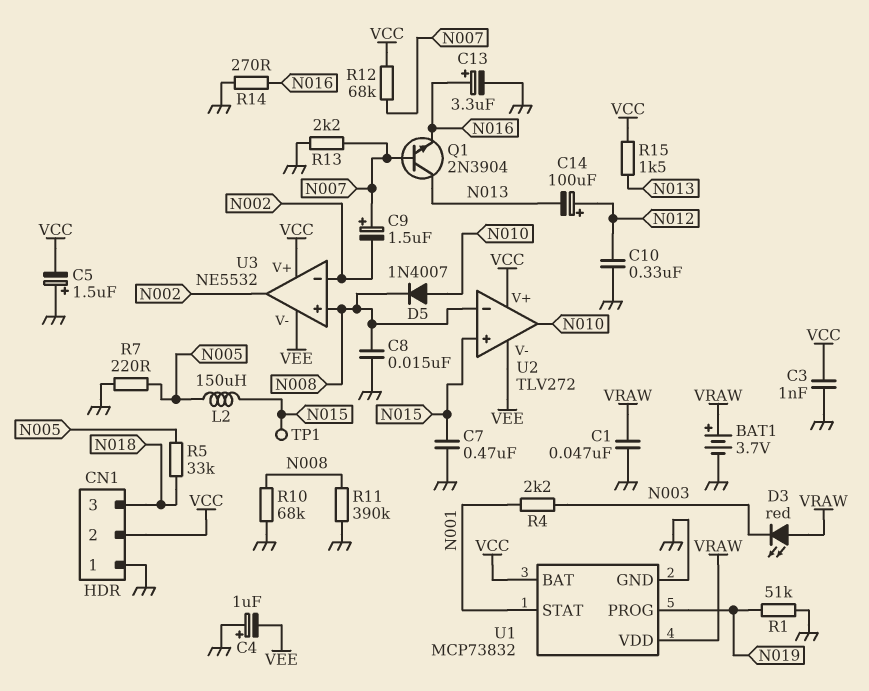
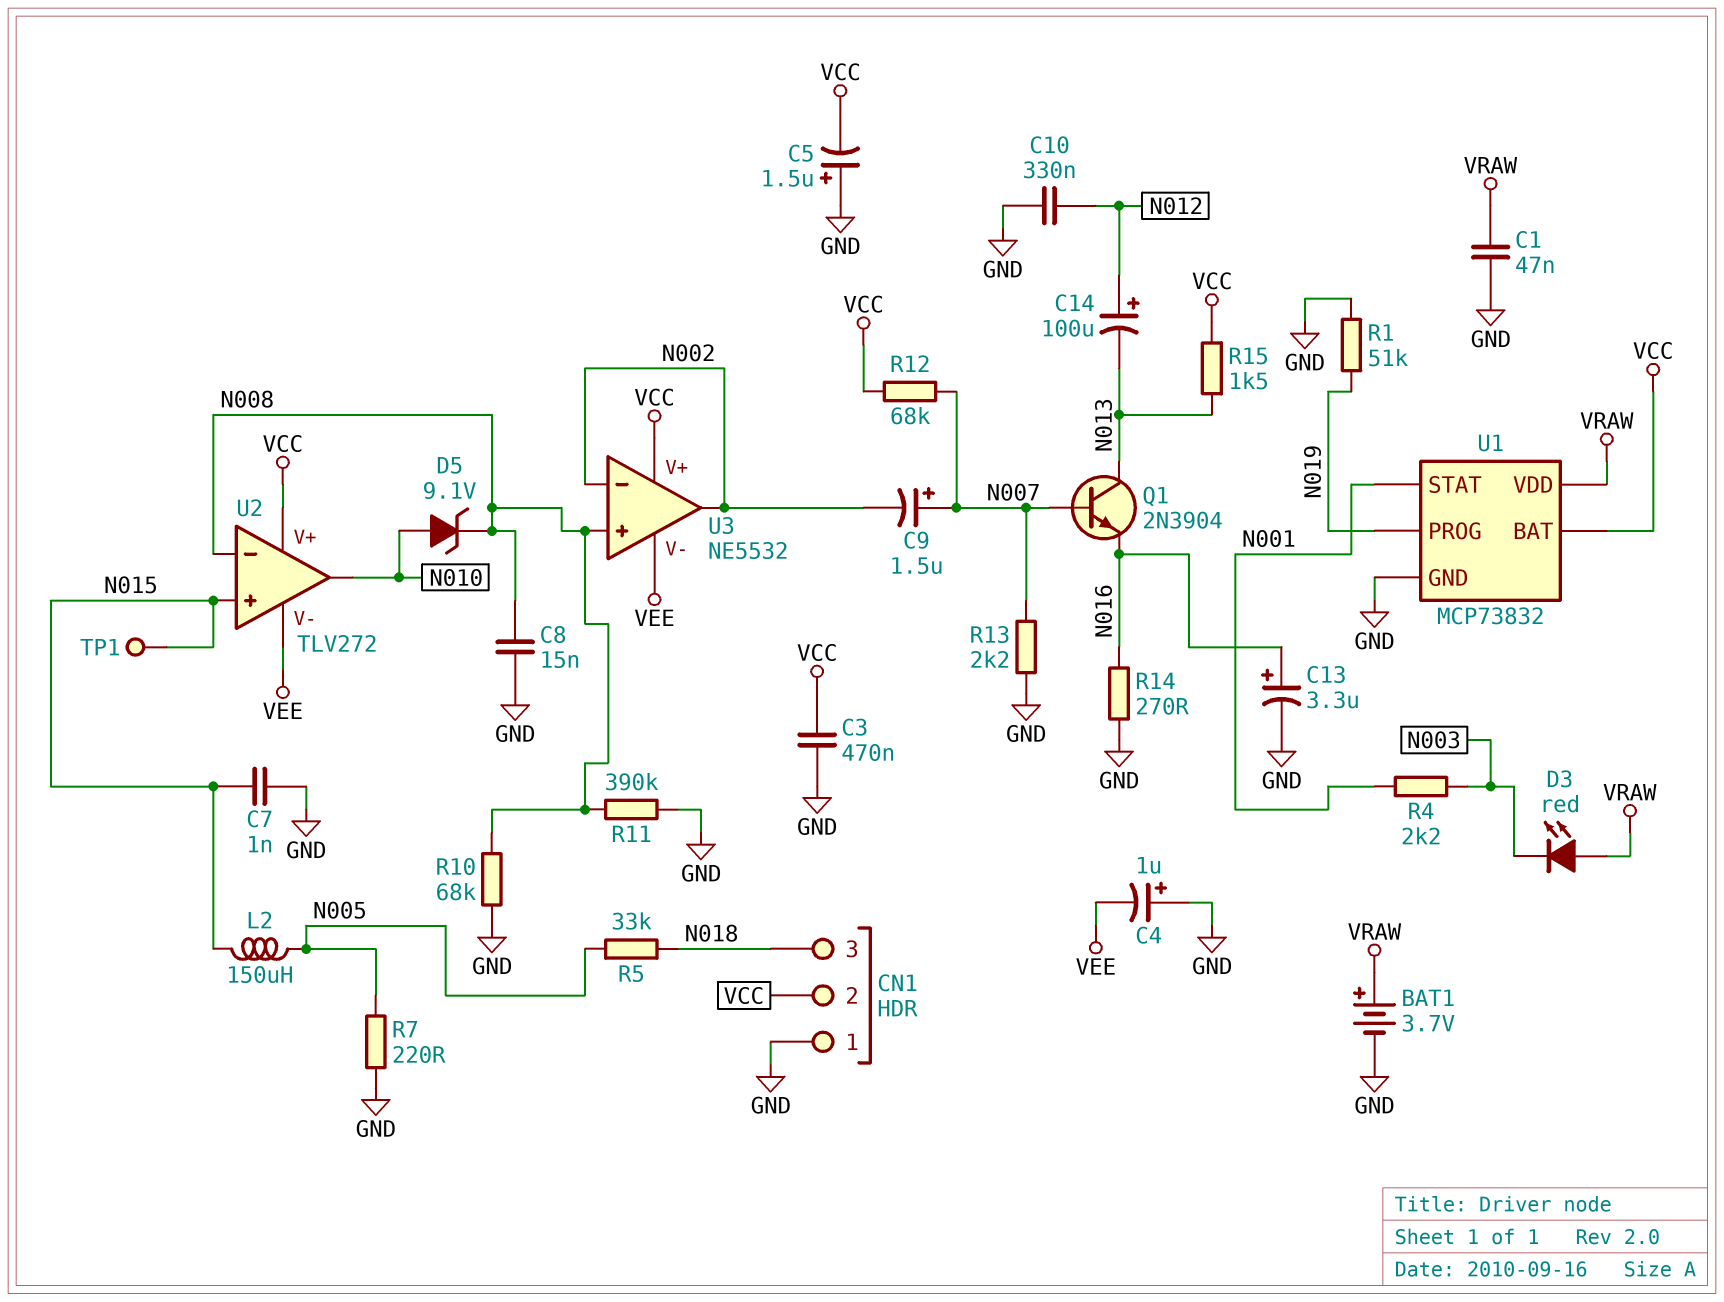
C3: 1nF (GND, VCC) -> 470nF (GND, VCC)
C7: 470nF (GND, N015) -> 1nF (GND, N015)
D5: diode 1N4007 (A N010, K N008) -> zener 9.1V (A N010, K N008)

